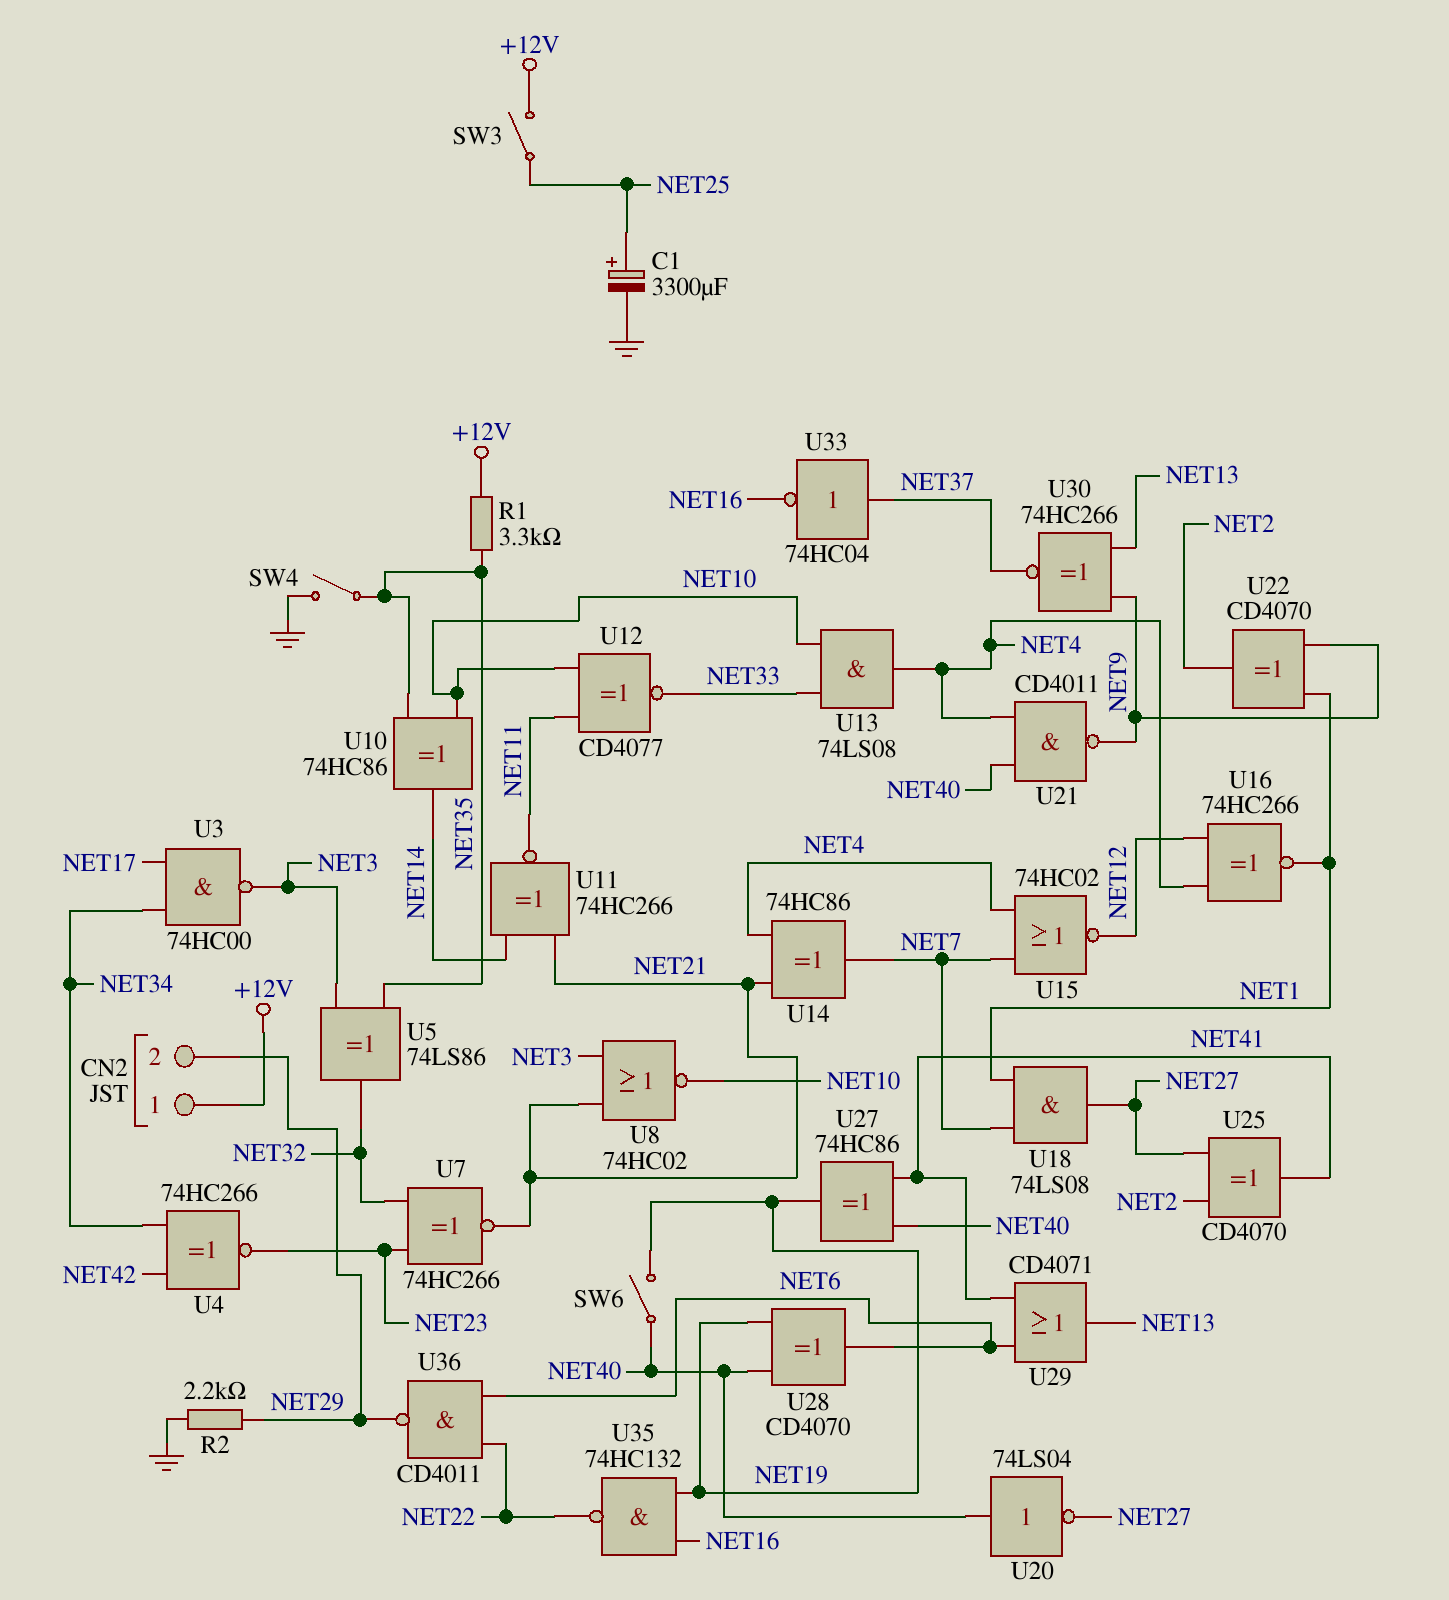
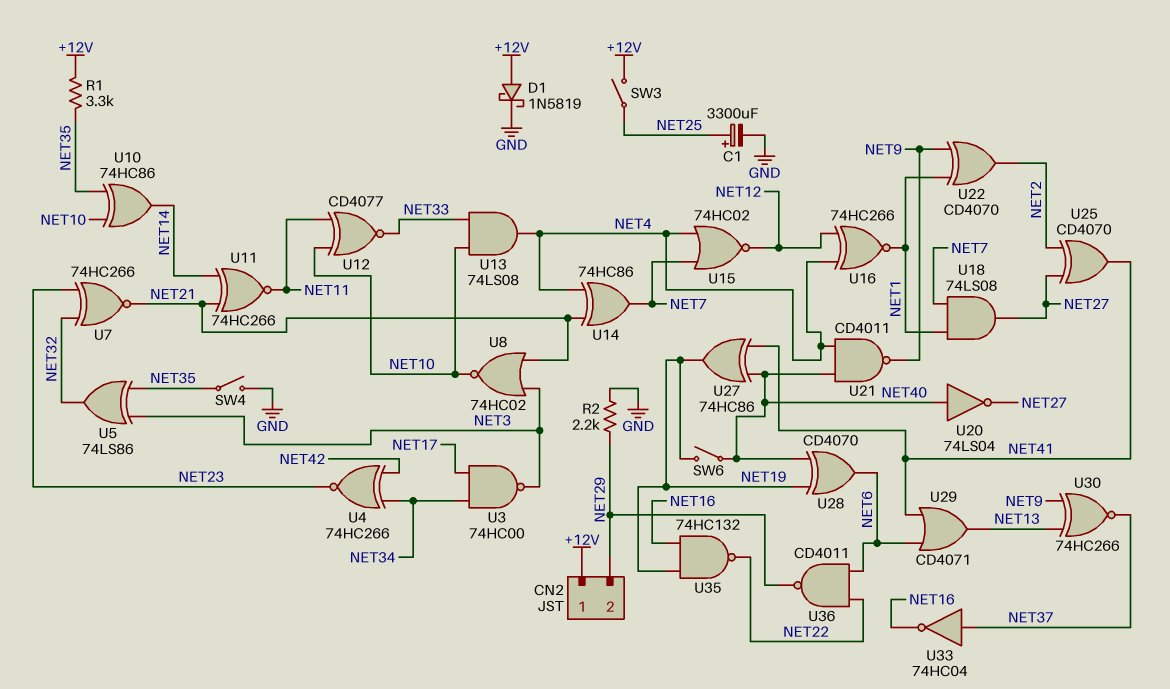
D1: none -> schottky 1N5819 (A +12V, K GND)

